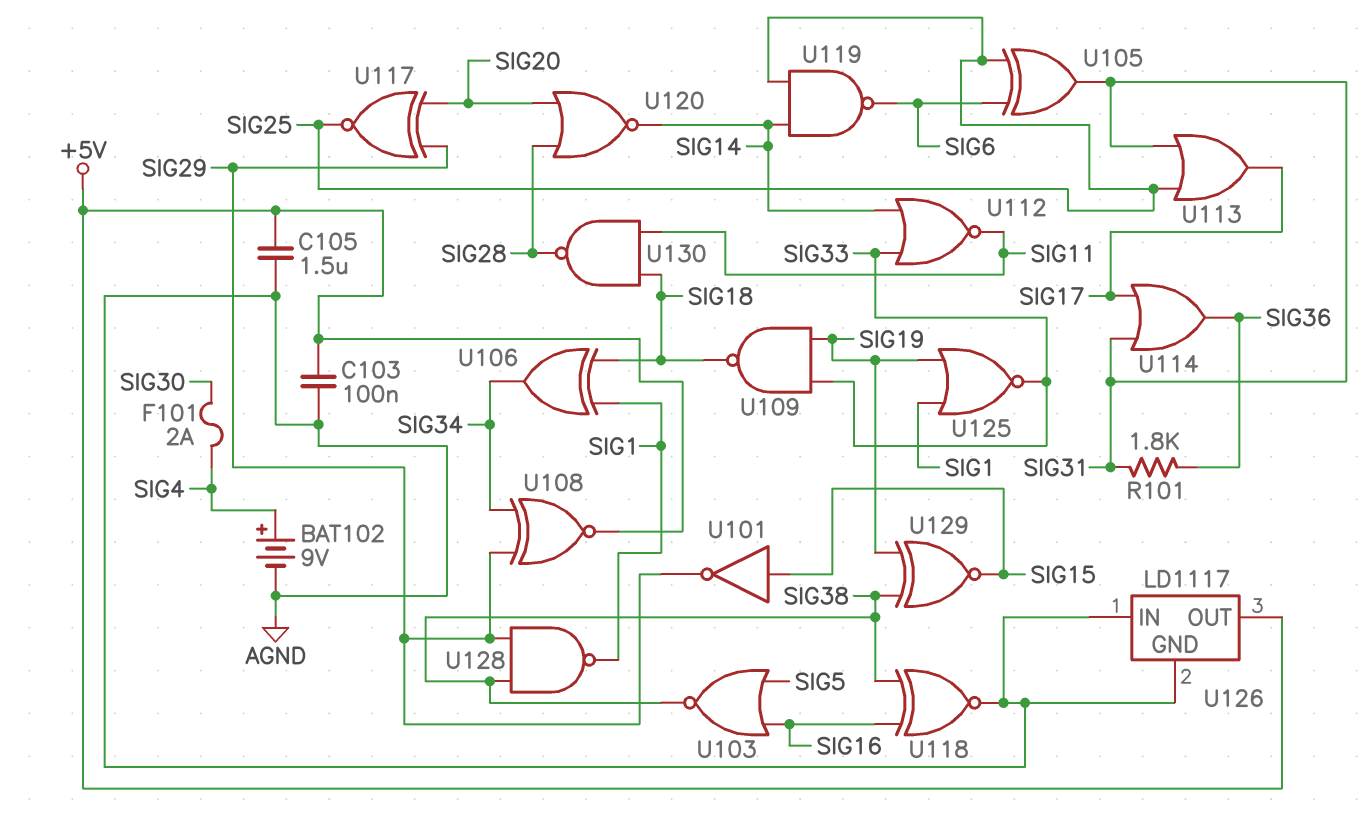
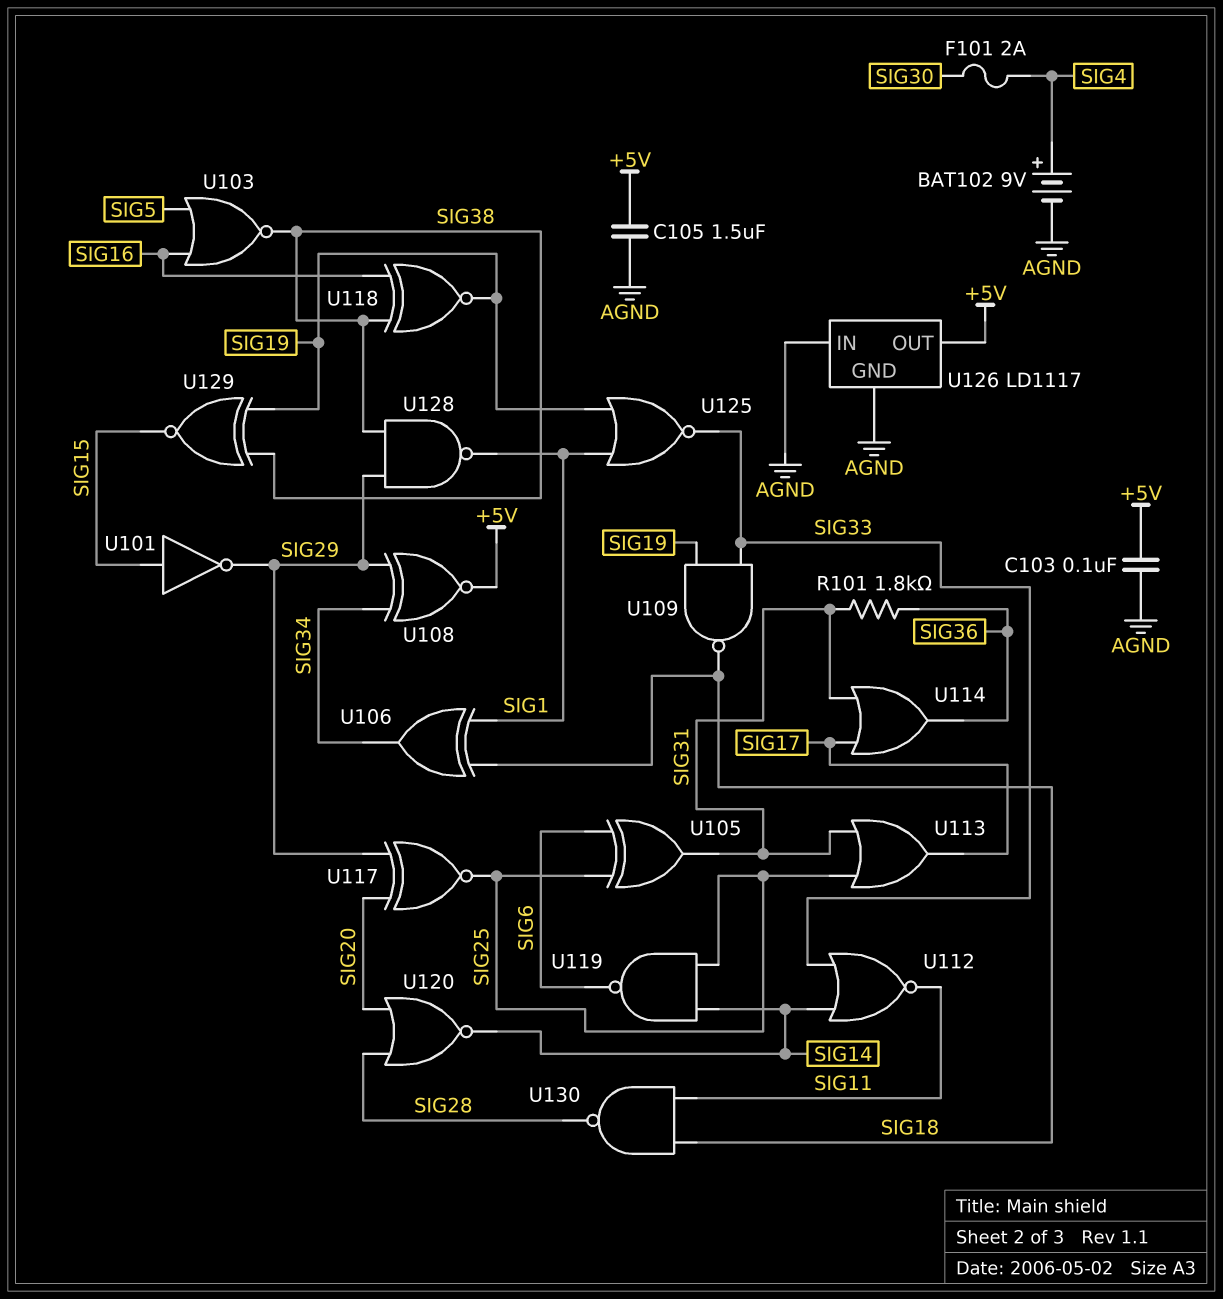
U118: XNOR (in SIG16, in SIG38, out AGND) -> XNOR (in SIG16, in SIG38, out SIG19)

